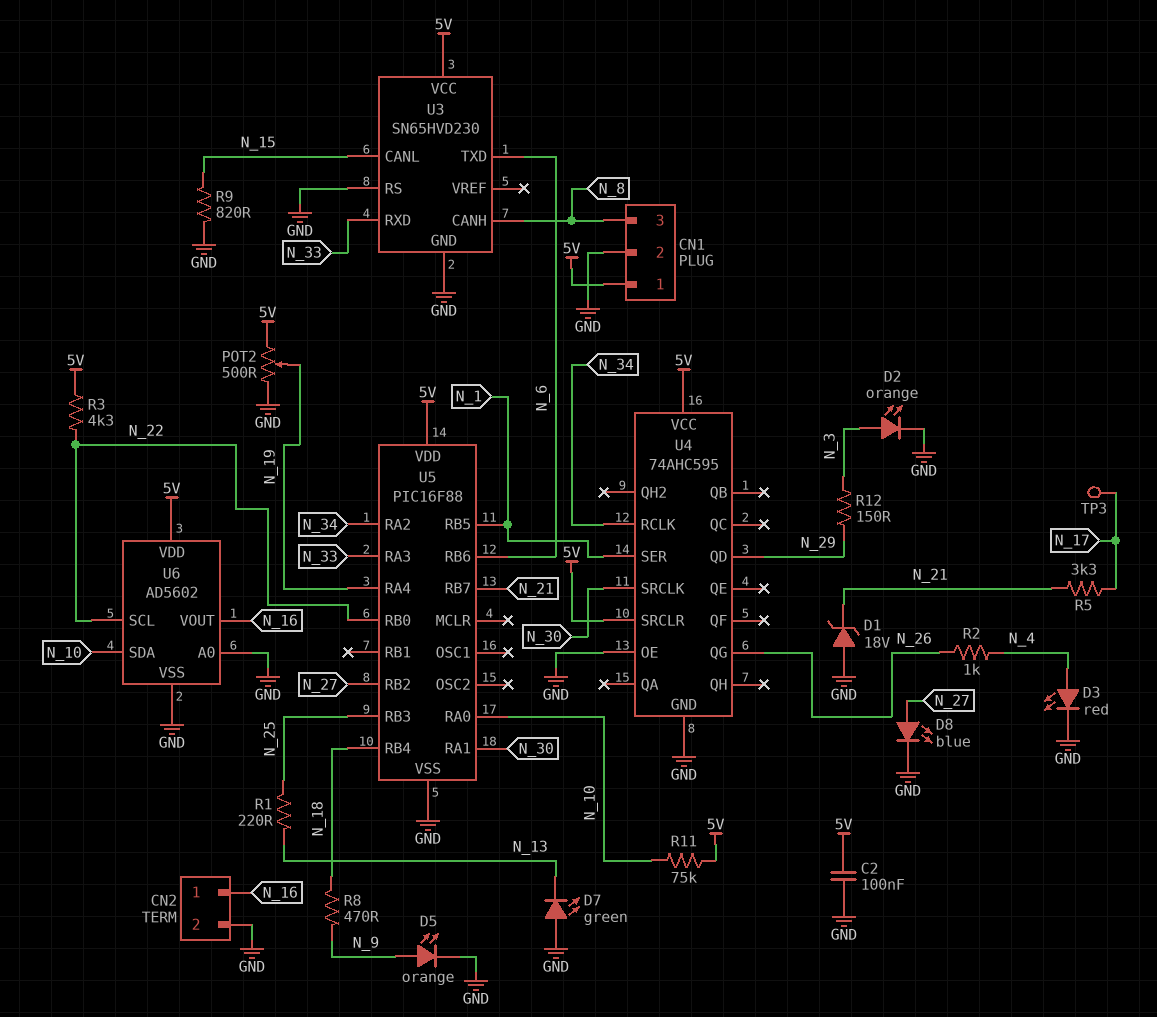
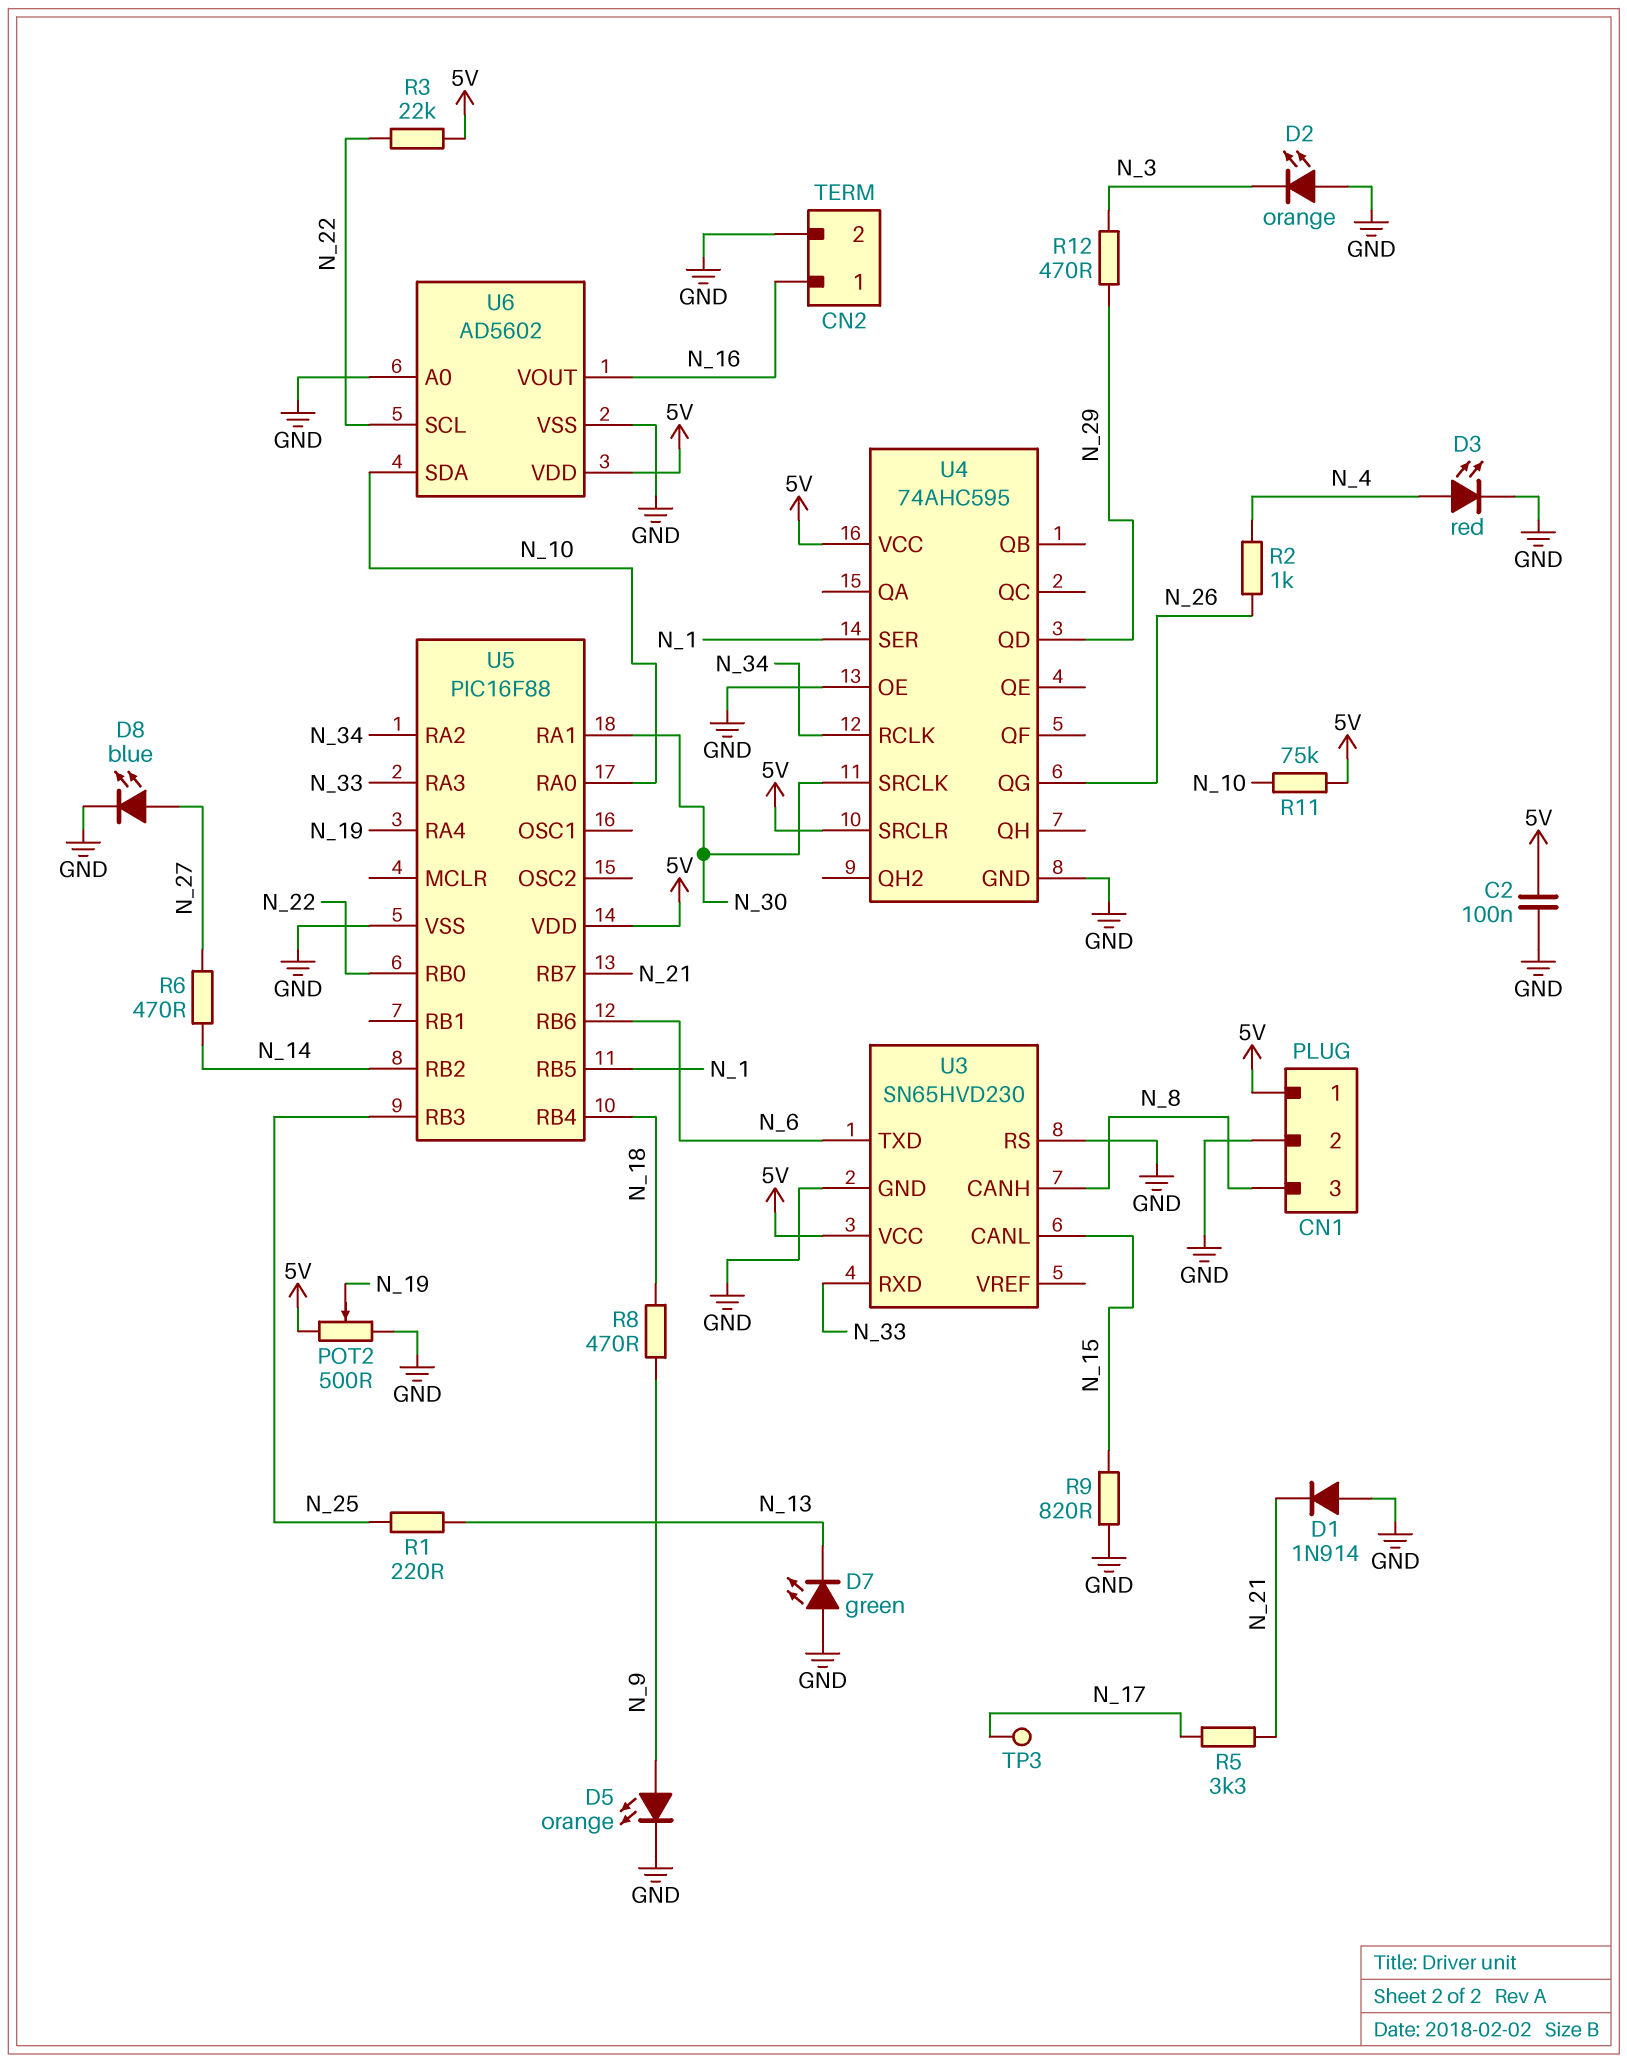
D1: zener 18V (A GND, K N_21) -> diode 1N914 (A GND, K N_21)
D2: LED orange (A N_3, K GND) -> LED orange (A GND, K N_3)
R3: 4.3k (5V, N_22) -> 22k (5V, N_22)
R6: none -> 470 (N_14, N_27)
R12: 150 (N_3, N_29) -> 470 (N_3, N_29)
U5 pin RB2: N_27 -> N_14

